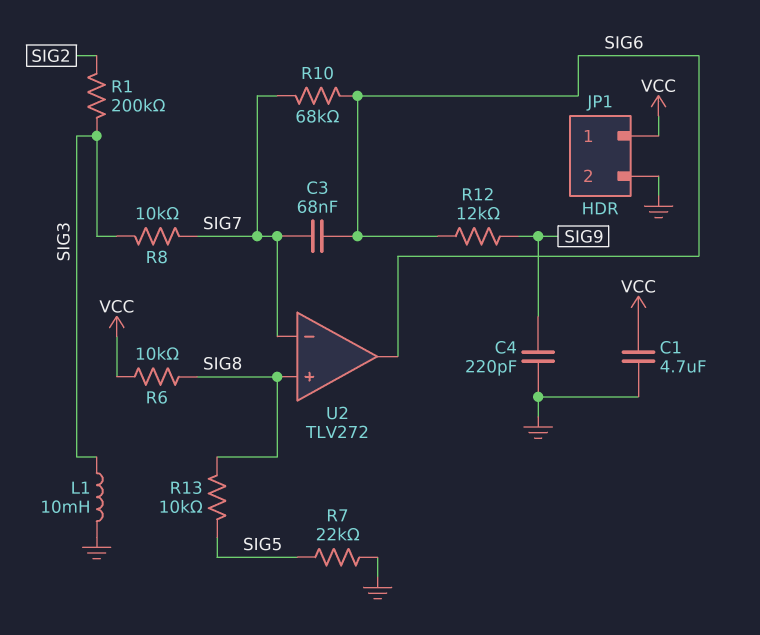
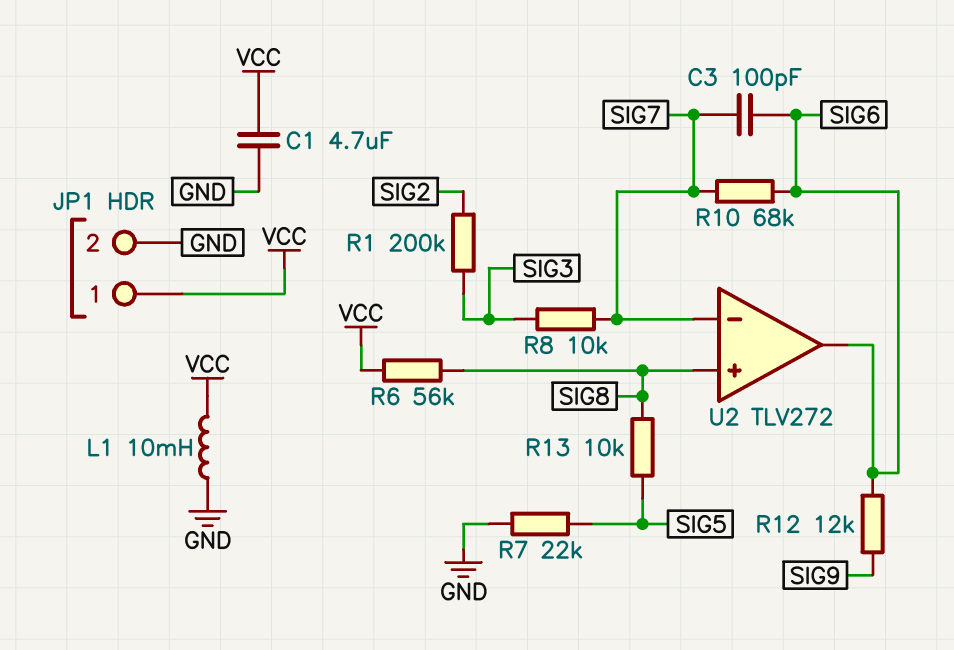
C3: 68nF (SIG6, SIG7) -> 100pF (SIG6, SIG7)
C4: 220pF (GND, SIG9) -> none
L1: 10mH (GND, SIG3) -> 10mH (GND, VCC)
R6: 10k (SIG8, VCC) -> 56k (SIG8, VCC)

